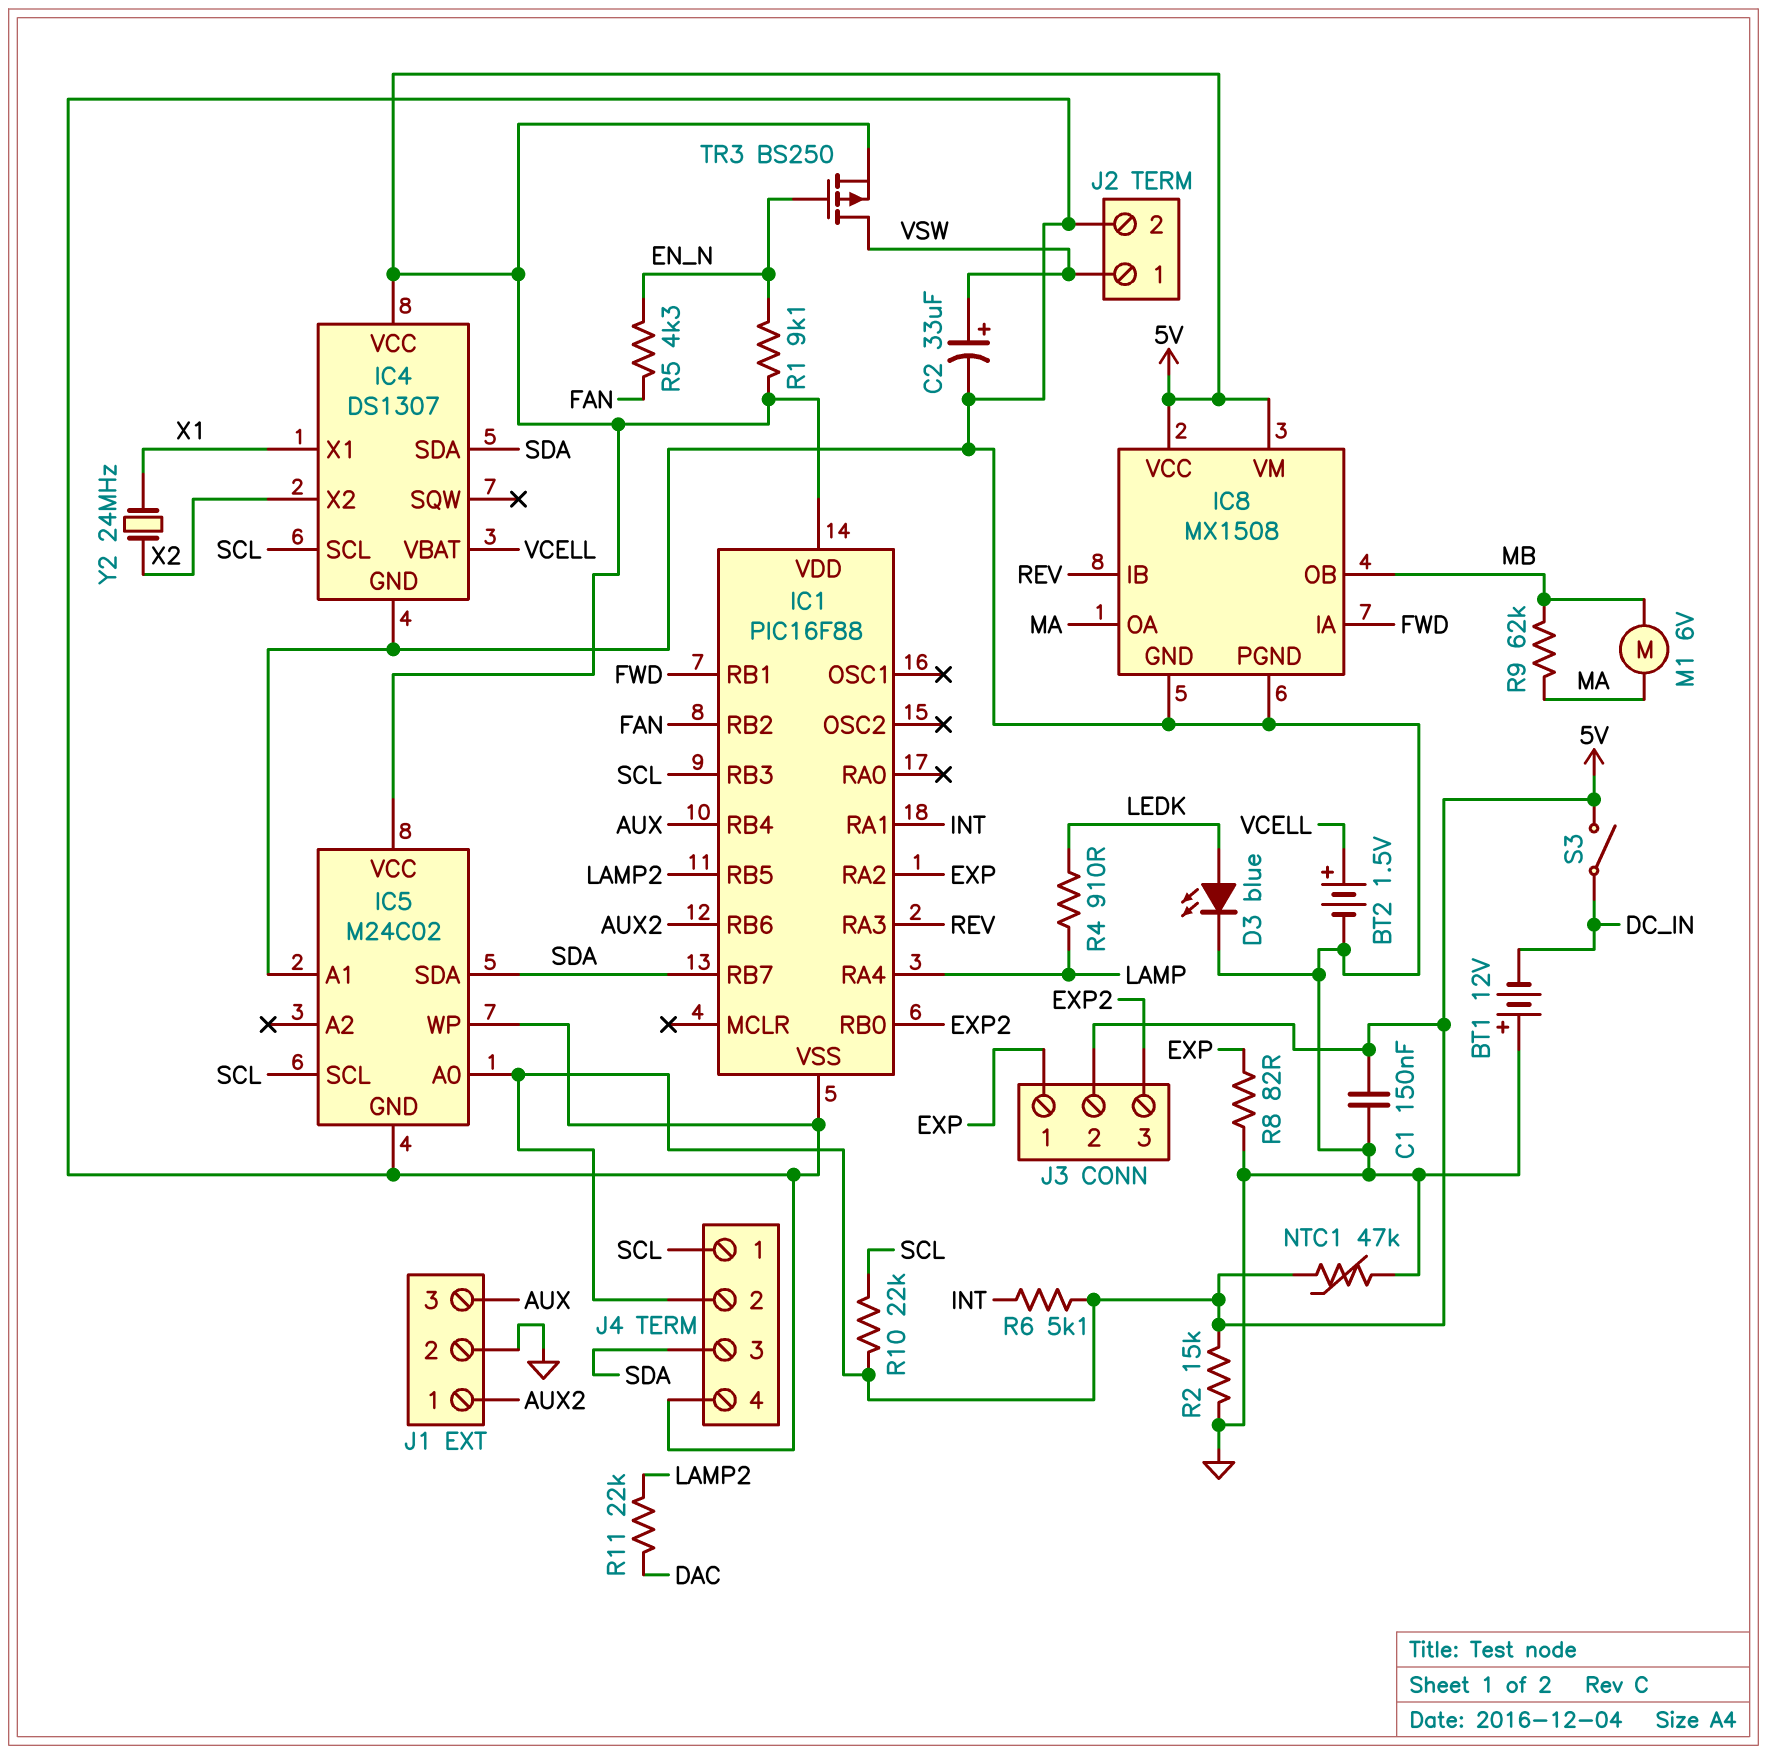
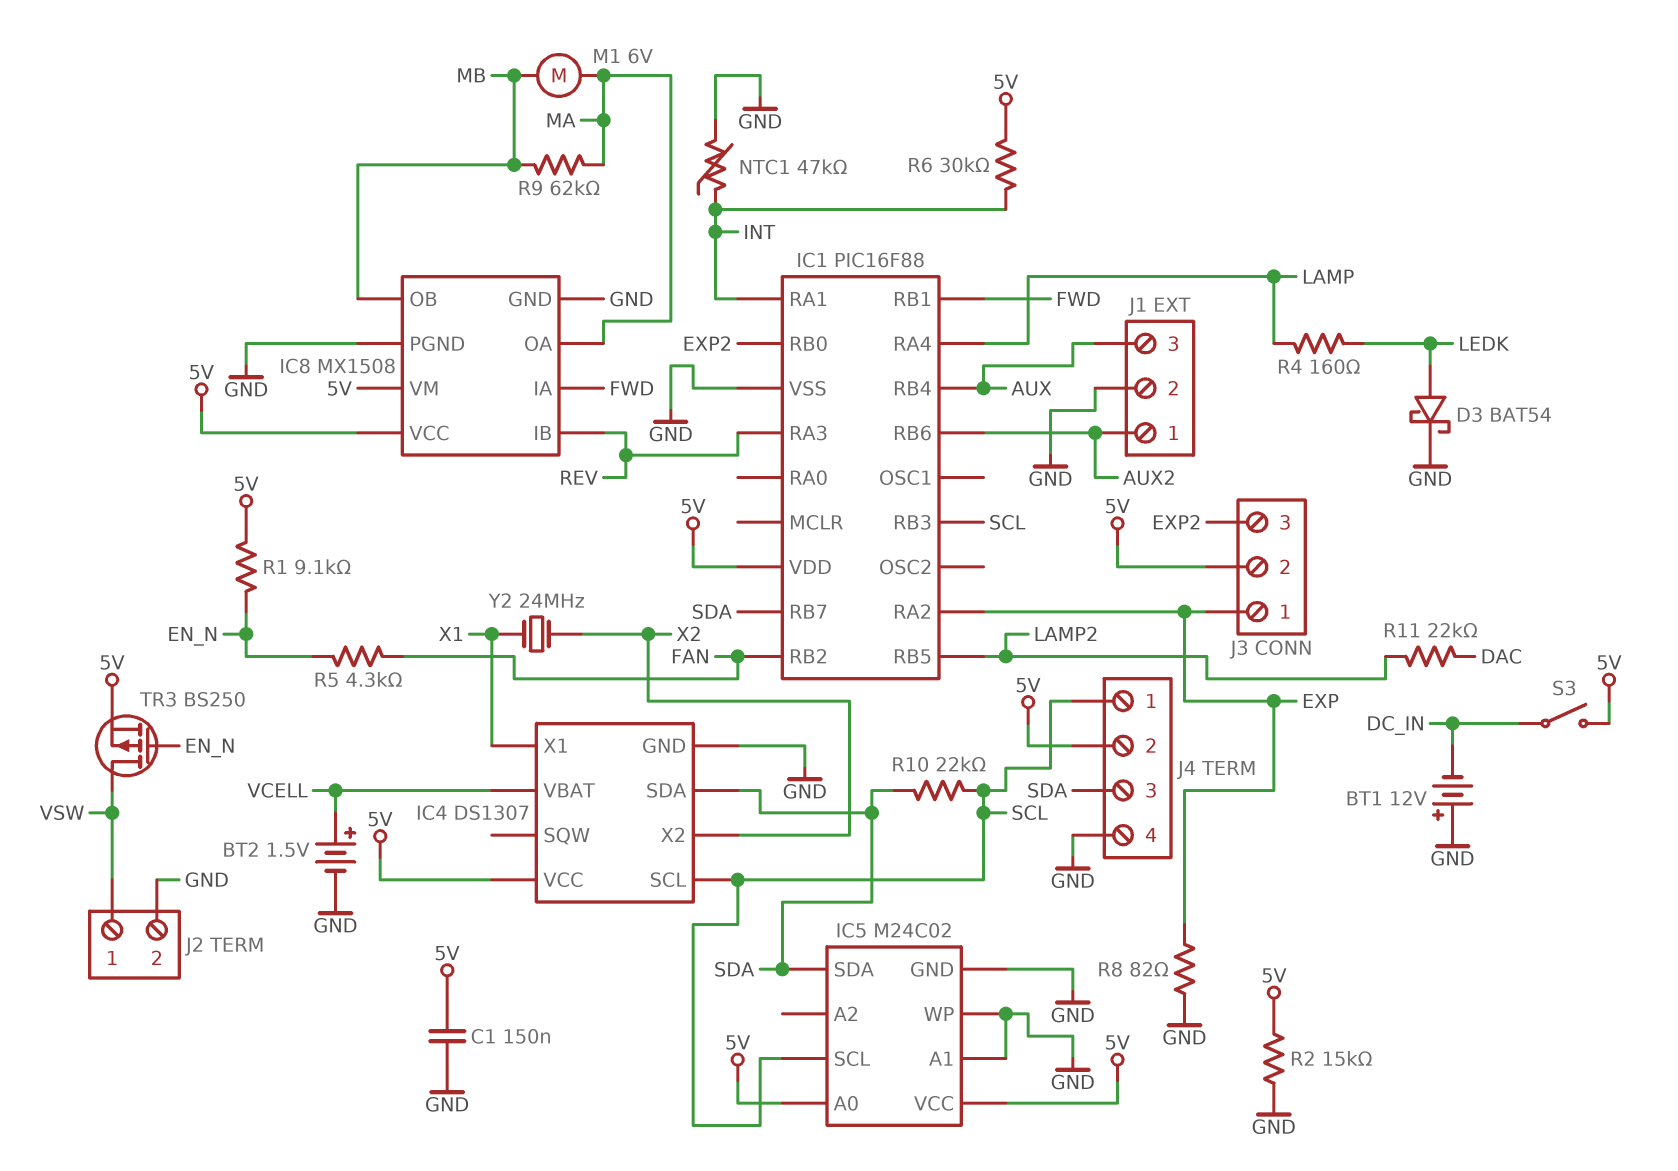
C2: 33uF (plus VSW, minus GND) -> none
D3: LED blue (A LEDK, K GND) -> schottky BAT54 (A LEDK, K GND)
NTC1: 47k (5V, GND) -> 47k (GND, INT)
R4: 910 (LAMP, LEDK) -> 160 (LAMP, LEDK)
R6: 5.1k (5V, INT) -> 30k (5V, INT)
R10: 22k (5V, SCL) -> 22k (SCL, SDA)

